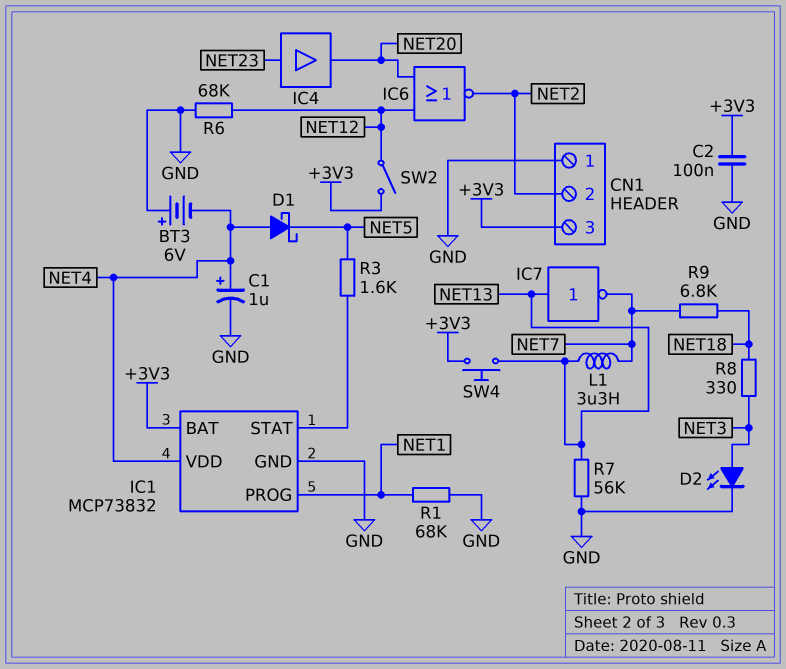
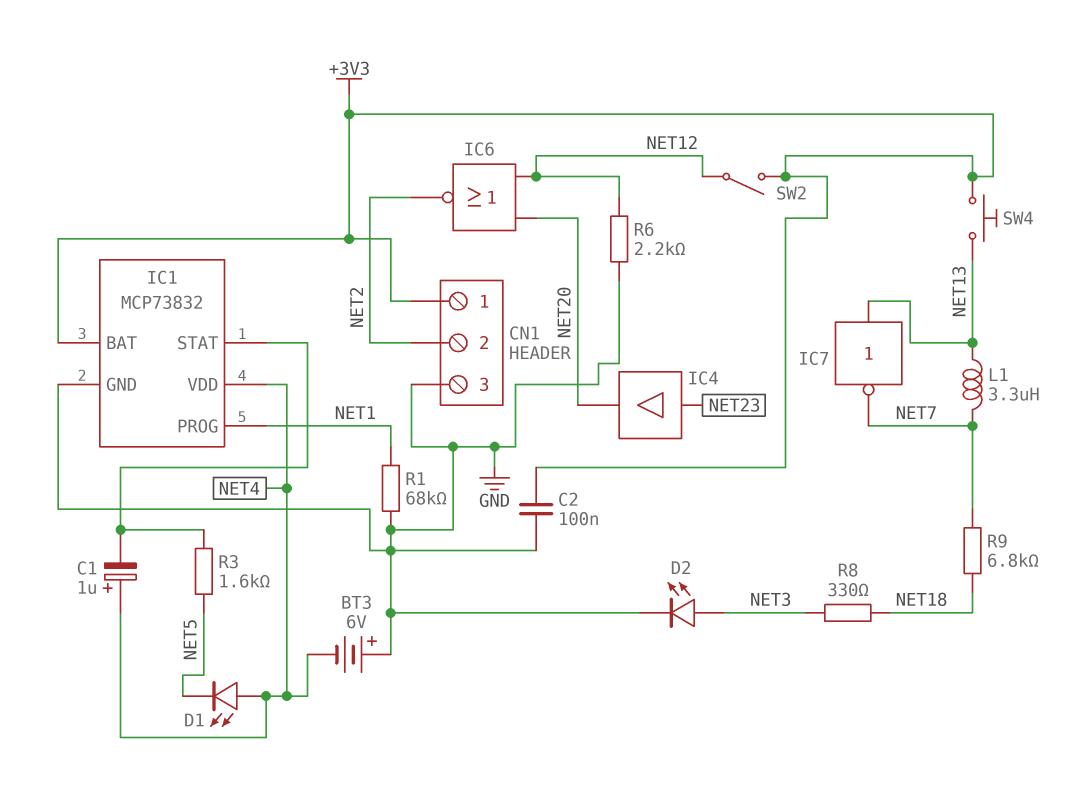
C1: 1uF (plus NET4, minus GND) -> 1uF (plus NET4, minus IC1/STAT)
CN1 pin 1: GND -> +3V3
CN1 pin 3: +3V3 -> GND
D1: schottky (A NET4, K NET5) -> LED (A NET4, K NET5)
R6: 68k (GND, NET12) -> 2.2k (GND, NET12)
R7: 56k (GND, NET13) -> none

